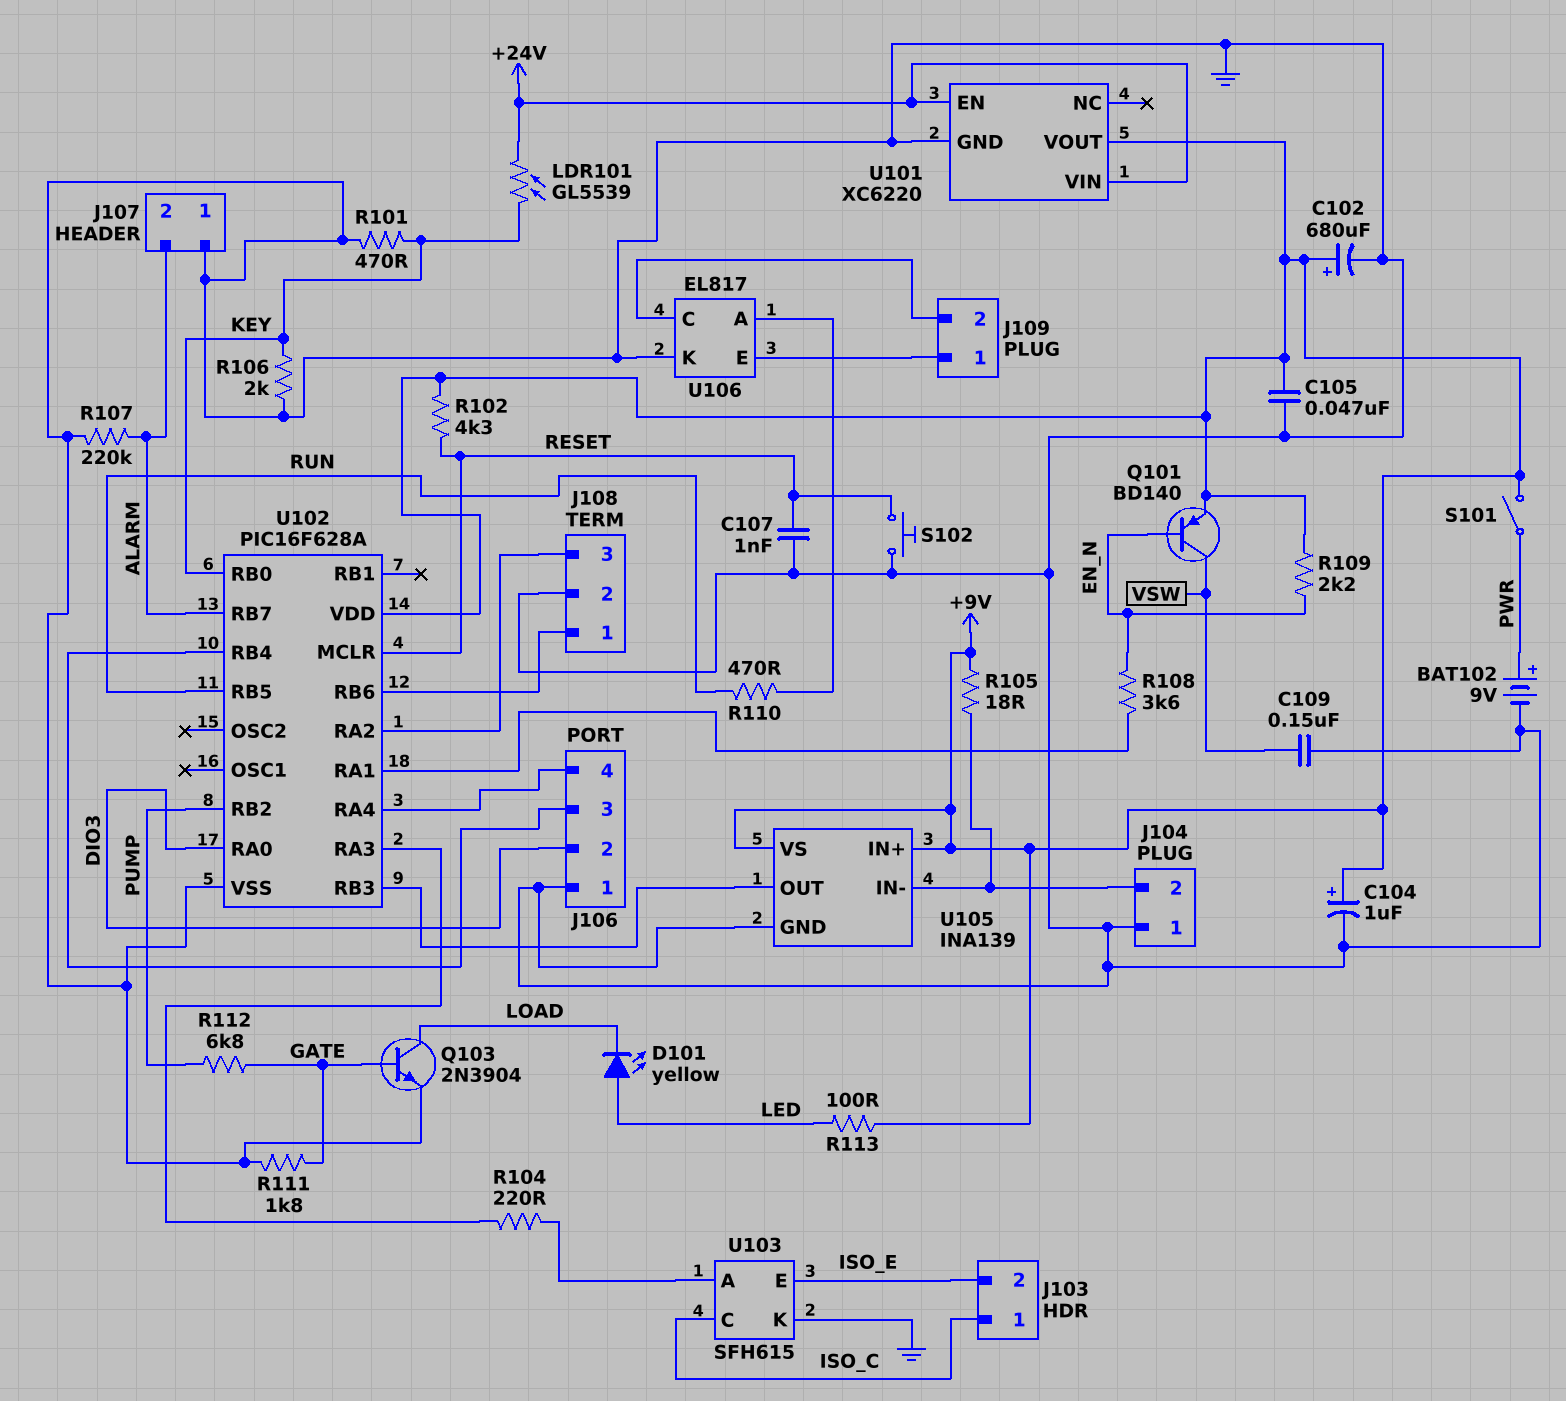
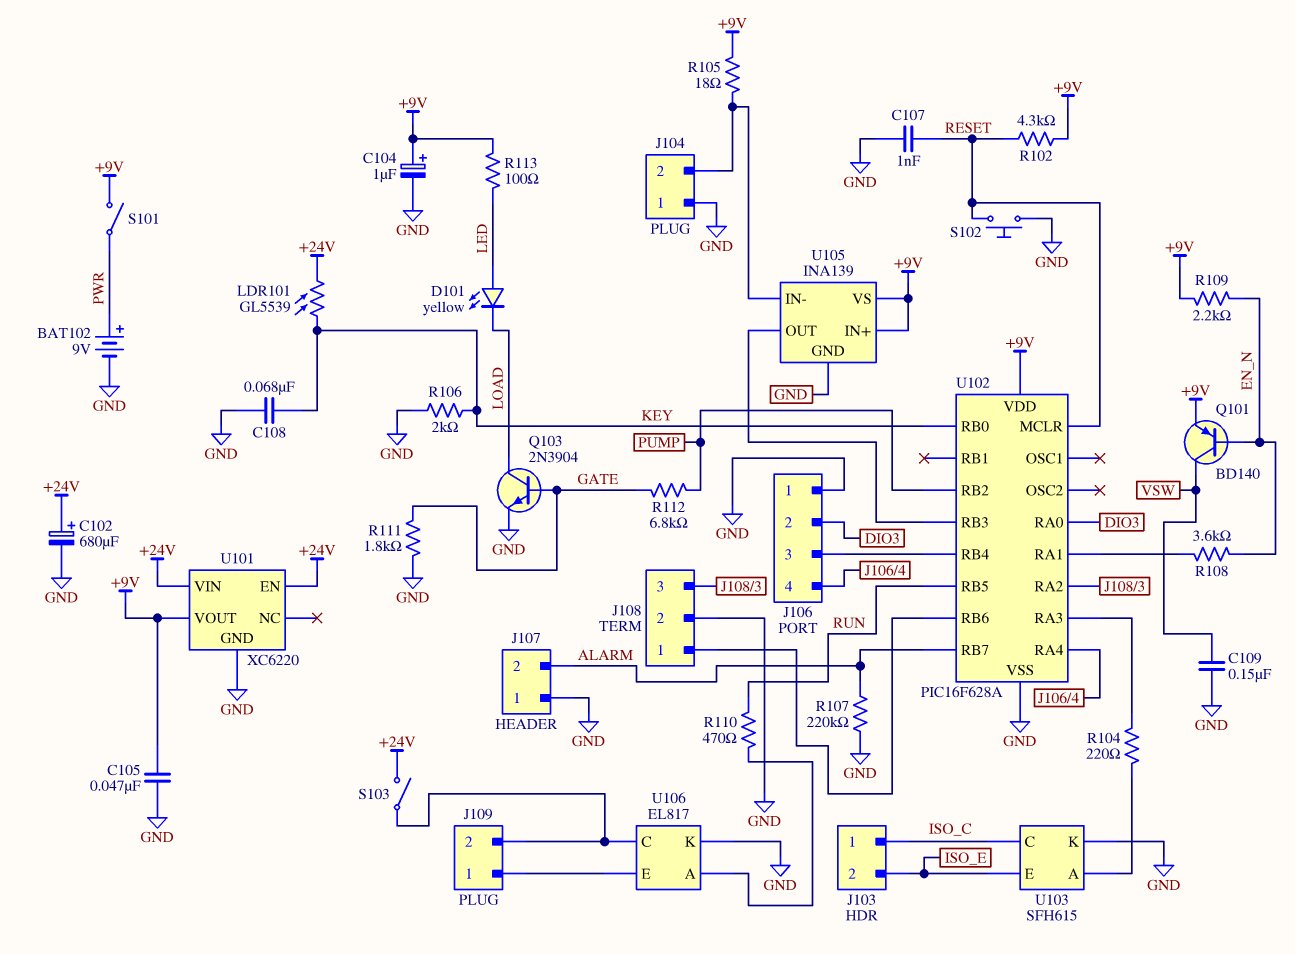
C102: 680uF (plus +9V, minus GND) -> 680uF (plus +24V, minus GND)
C108: none -> 68nF (GND, KEY)
R101: 470 (GND, KEY) -> none
S103: none -> switch (+24V, J109/2)

